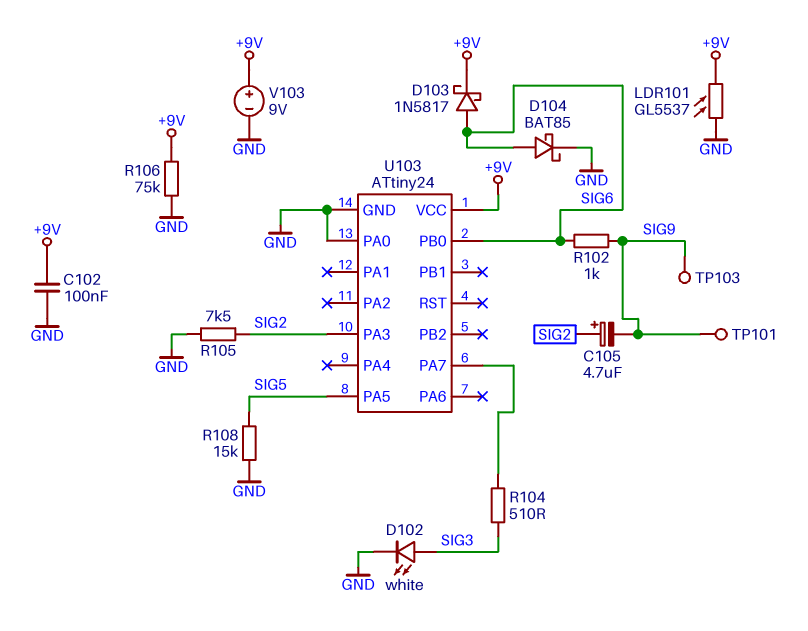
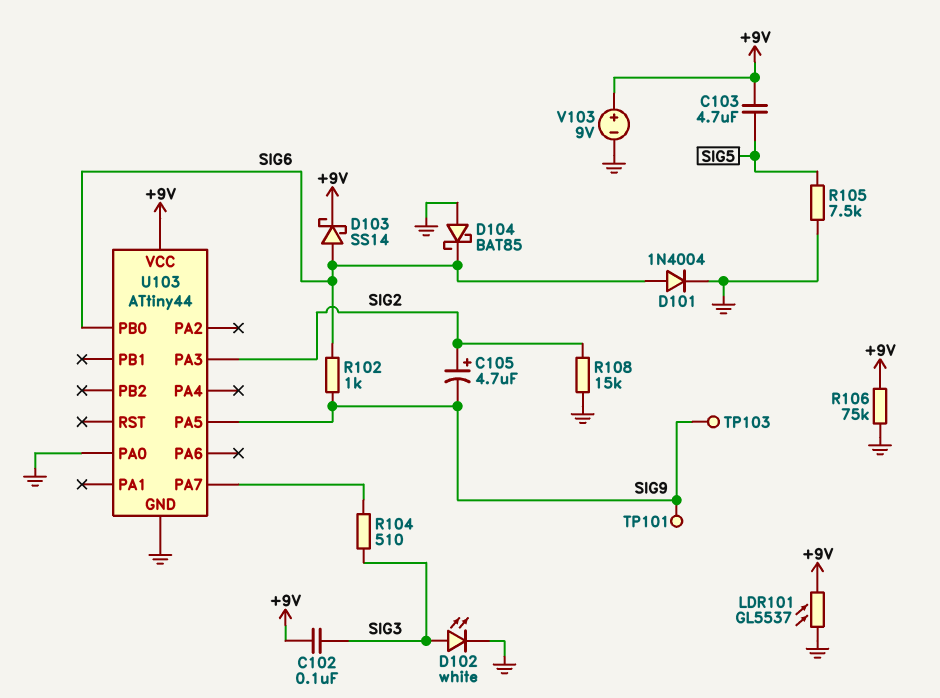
C102: 100nF (+9V, GND) -> 100nF (+9V, SIG3)
C103: none -> 4.7uF (+9V, SIG5)
D101: none -> diode 1N4004 (A SIG6, K GND)
D103: schottky 1N5817 (A SIG6, K +9V) -> schottky SS14 (A SIG6, K +9V)
D104: schottky BAT85 (A SIG6, K GND) -> schottky BAT85 (A GND, K SIG6)
R105: 7.5k (GND, SIG2) -> 7.5k (GND, SIG5)
R108: 15k (GND, SIG5) -> 15k (GND, SIG2)
U103: ATtiny24 -> ATtiny44
U103 pin PA5: SIG5 -> SIG9

